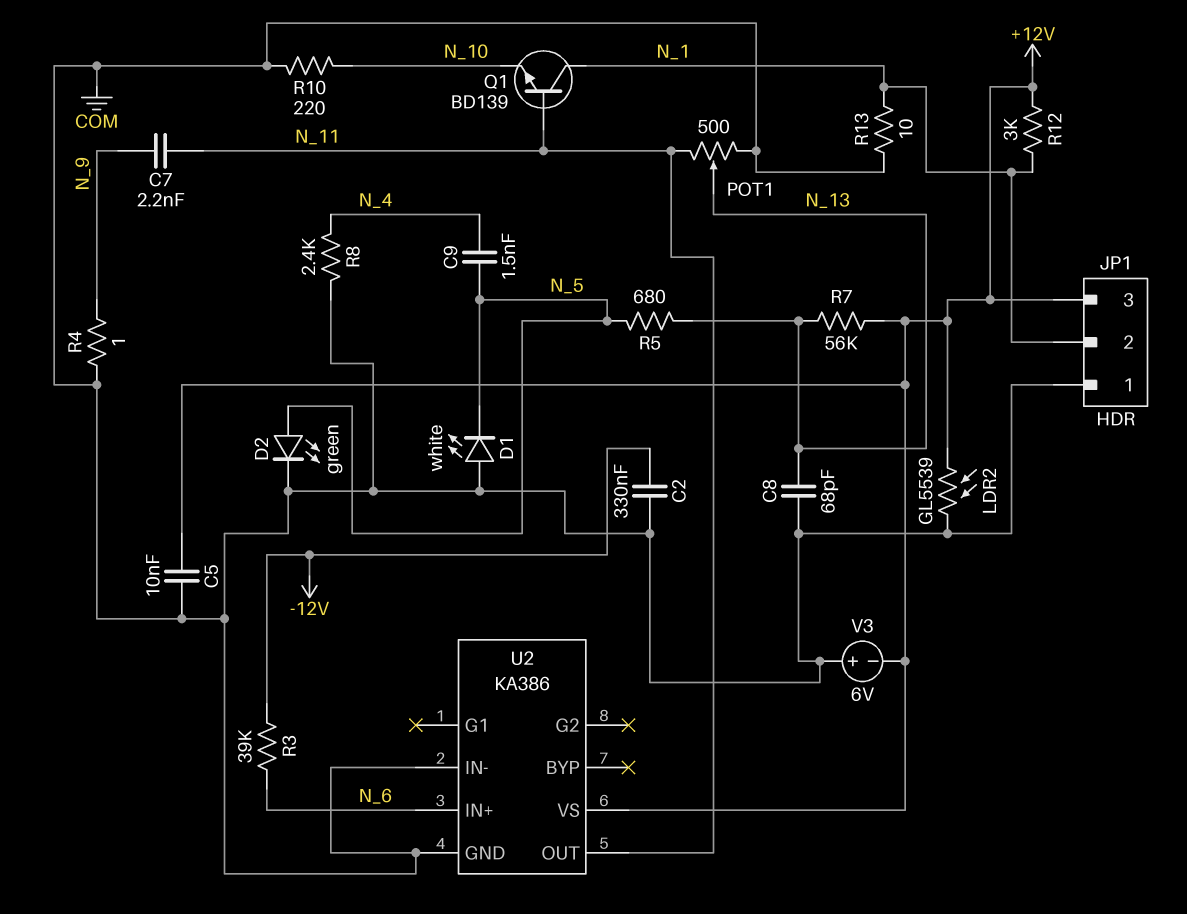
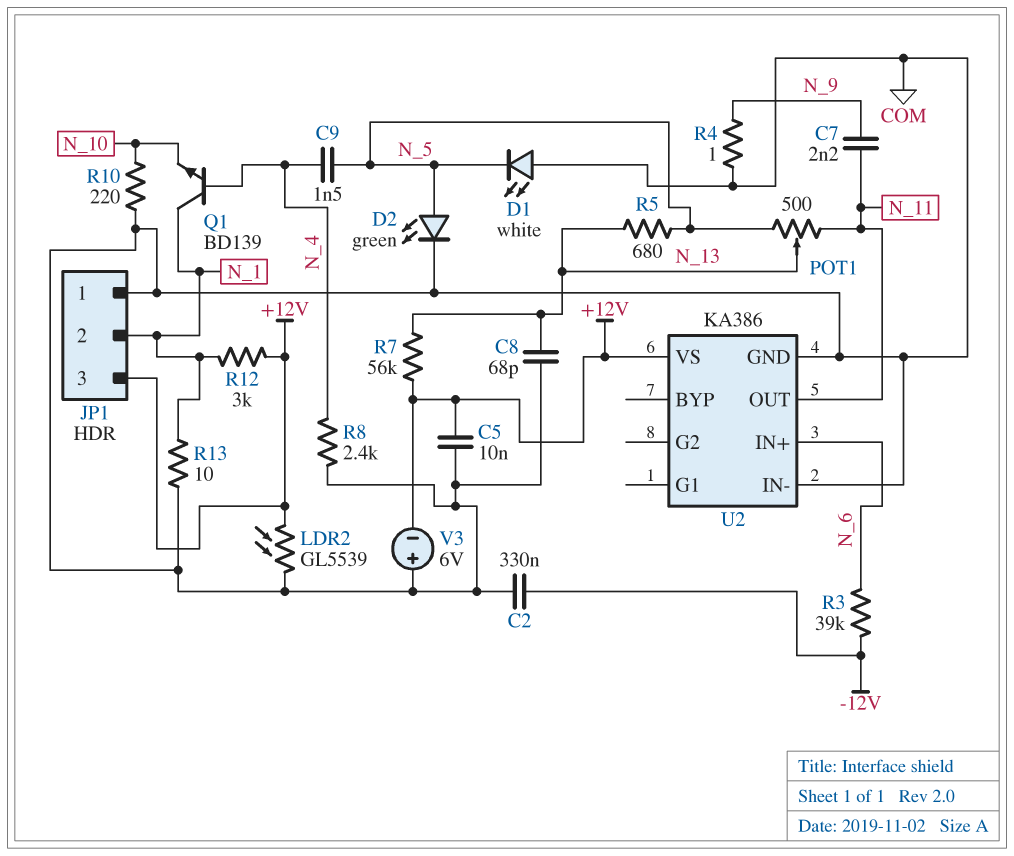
POT1: 500 (COM, N_11, wiper N_13) -> 500 (N_5, N_11, wiper N_13)
Q1: NPN BD139 (B N_11, C N_1, E N_10) -> NPN BD139 (B N_4, C N_1, E N_10)

